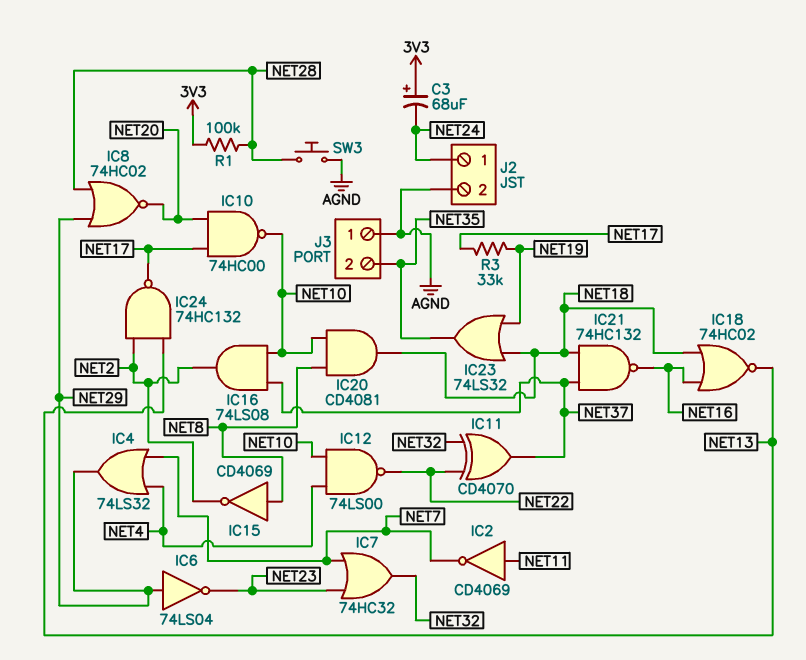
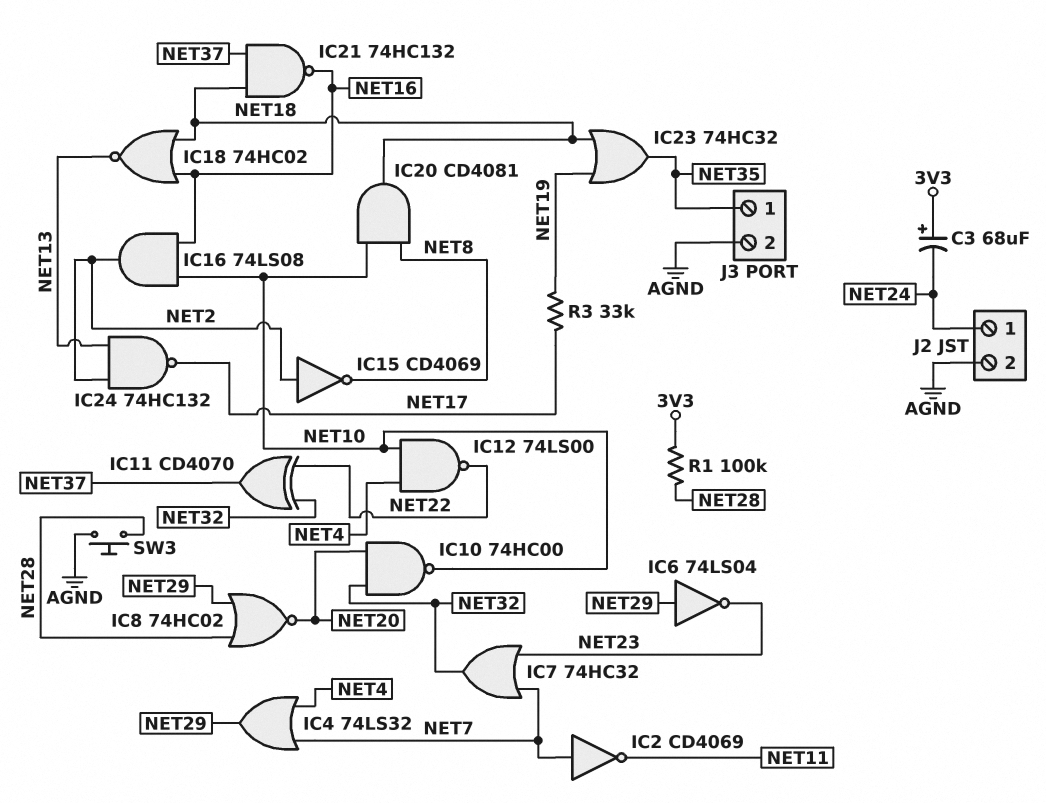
IC2: NOT CD4069 (in NET11, out NET7) -> NOT CD4069 (in NET7, out NET11)
IC10: NAND 74HC00 (in NET17, in NET20, out NET10) -> NAND 74HC00 (in NET20, in NET32, out NET10)
IC15: NOT CD4069 (in NET8, out NET2) -> NOT CD4069 (in NET2, out NET8)
IC16: AND 74LS08 (in NET10, in NET37, out NET2) -> AND 74LS08 (in NET10, in NET16, out NET2)
IC23: OR 74LS32 (in NET18, in NET19, out NET35) -> OR 74HC32 (in NET18, in NET19, out NET35)
J3 pin 1: AGND -> NET35
J3 pin 2: NET35 -> AGND

